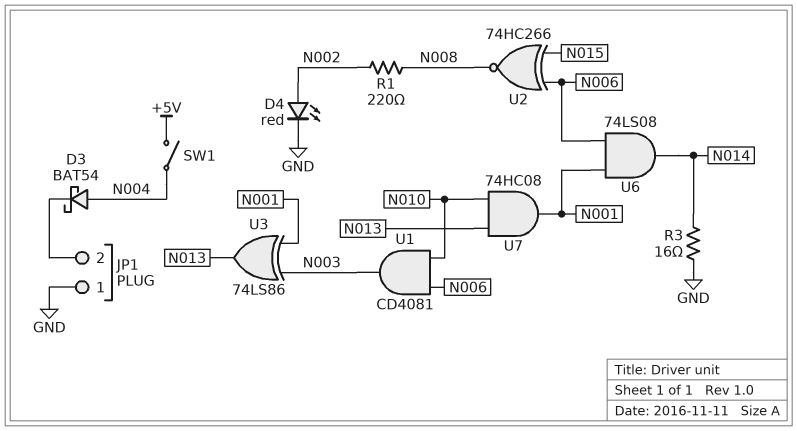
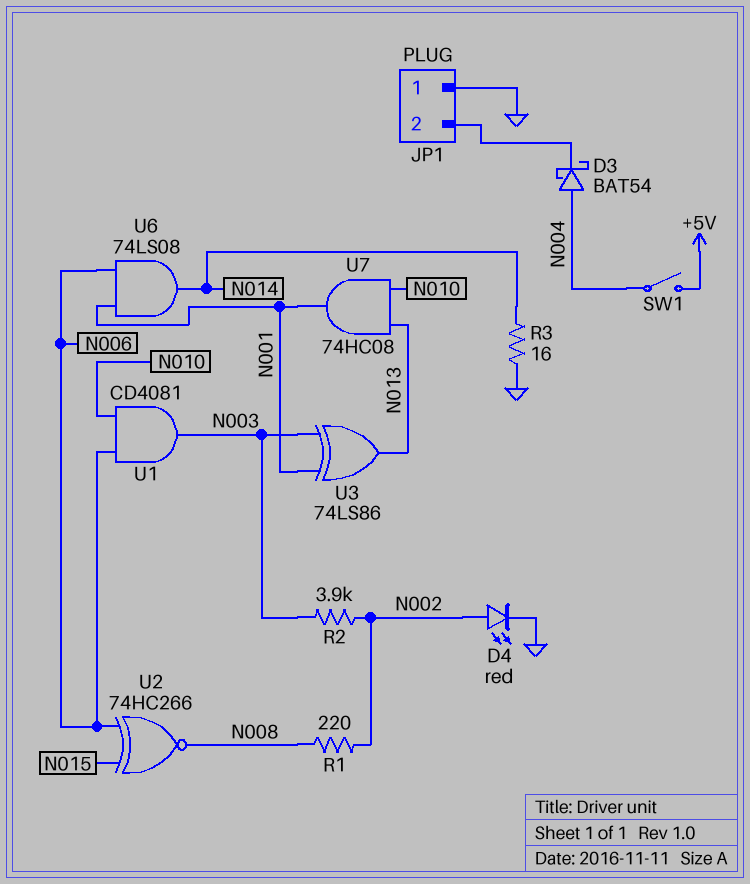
R2: none -> 3.9k (N002, N003)

